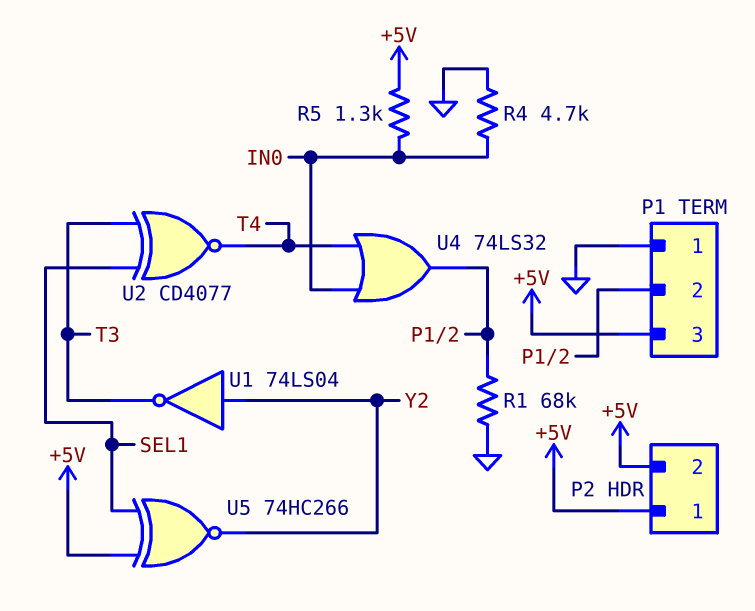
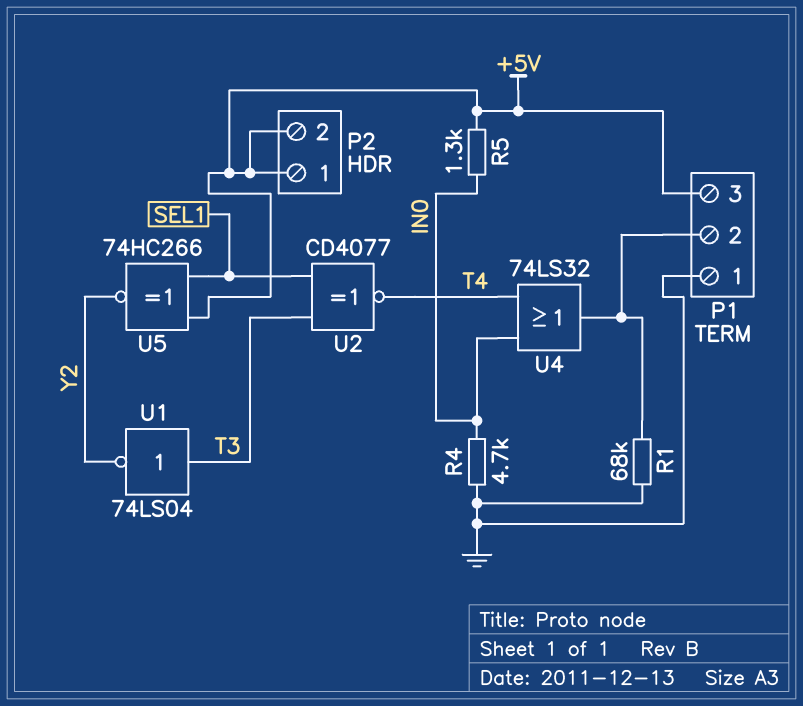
U1: NOT 74LS04 (in Y2, out T3) -> NOT 74LS04 (in T3, out Y2)

